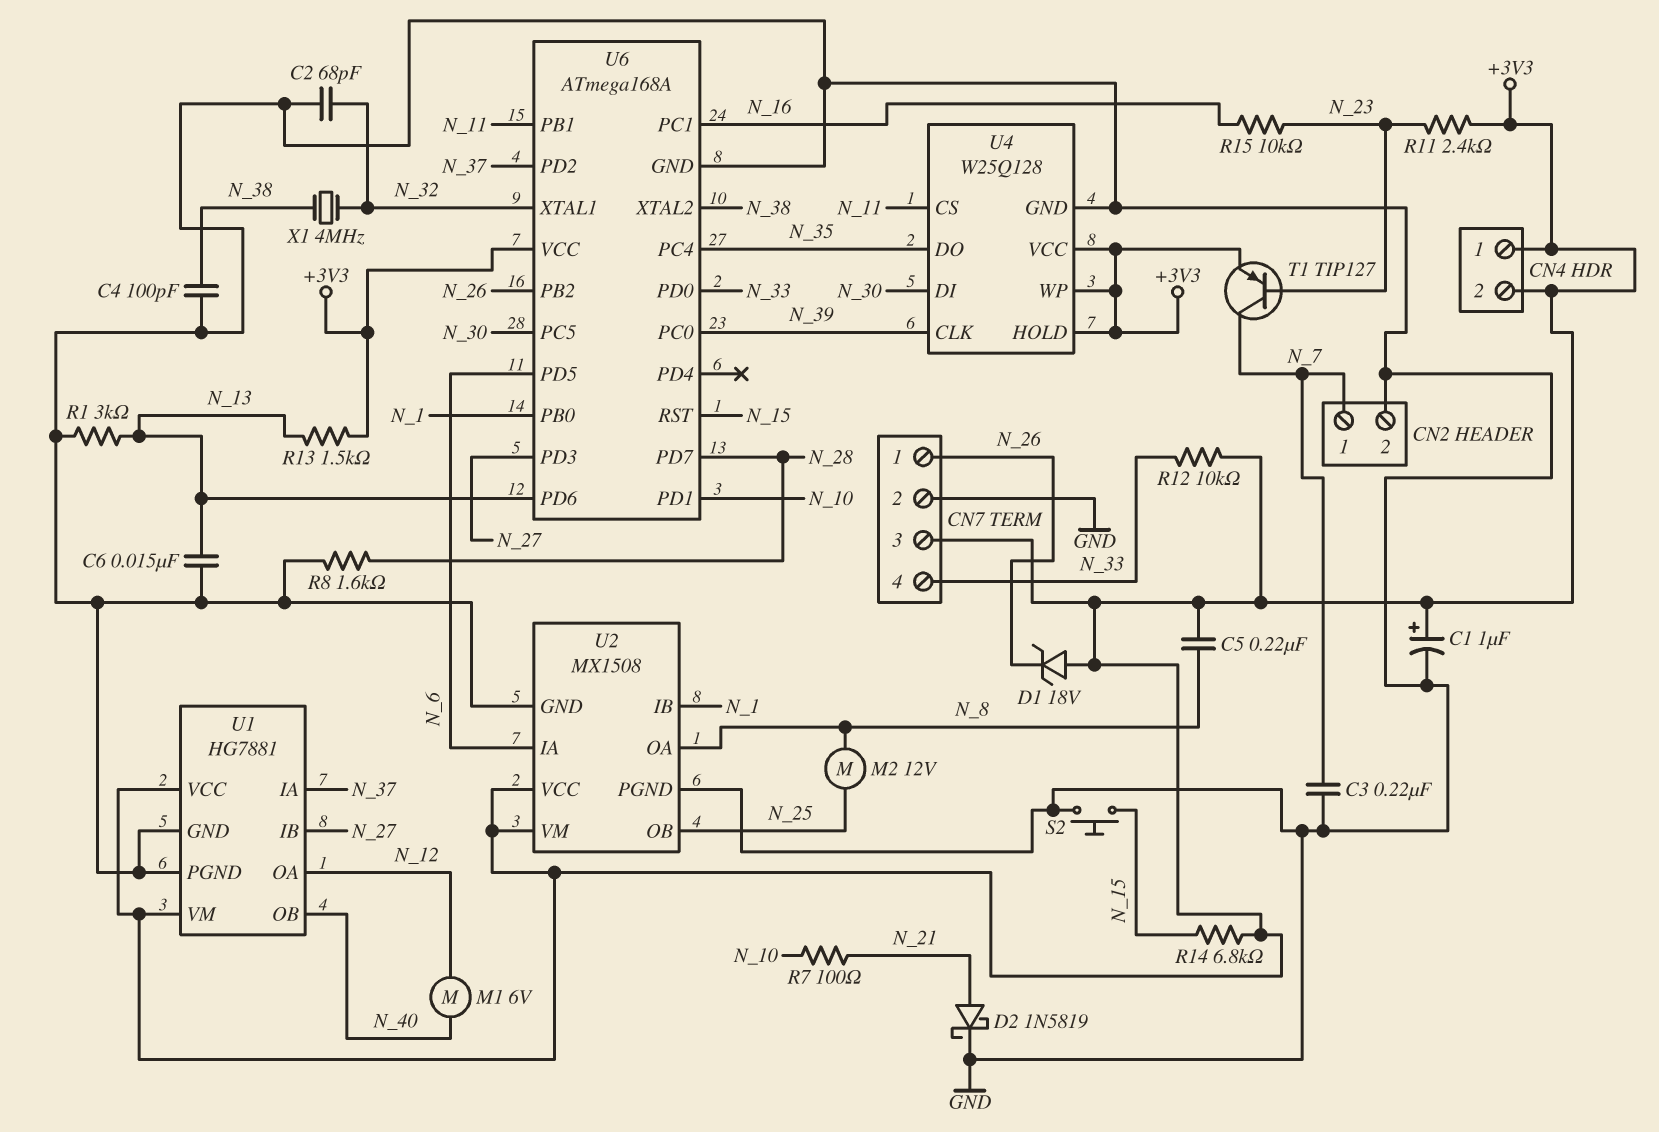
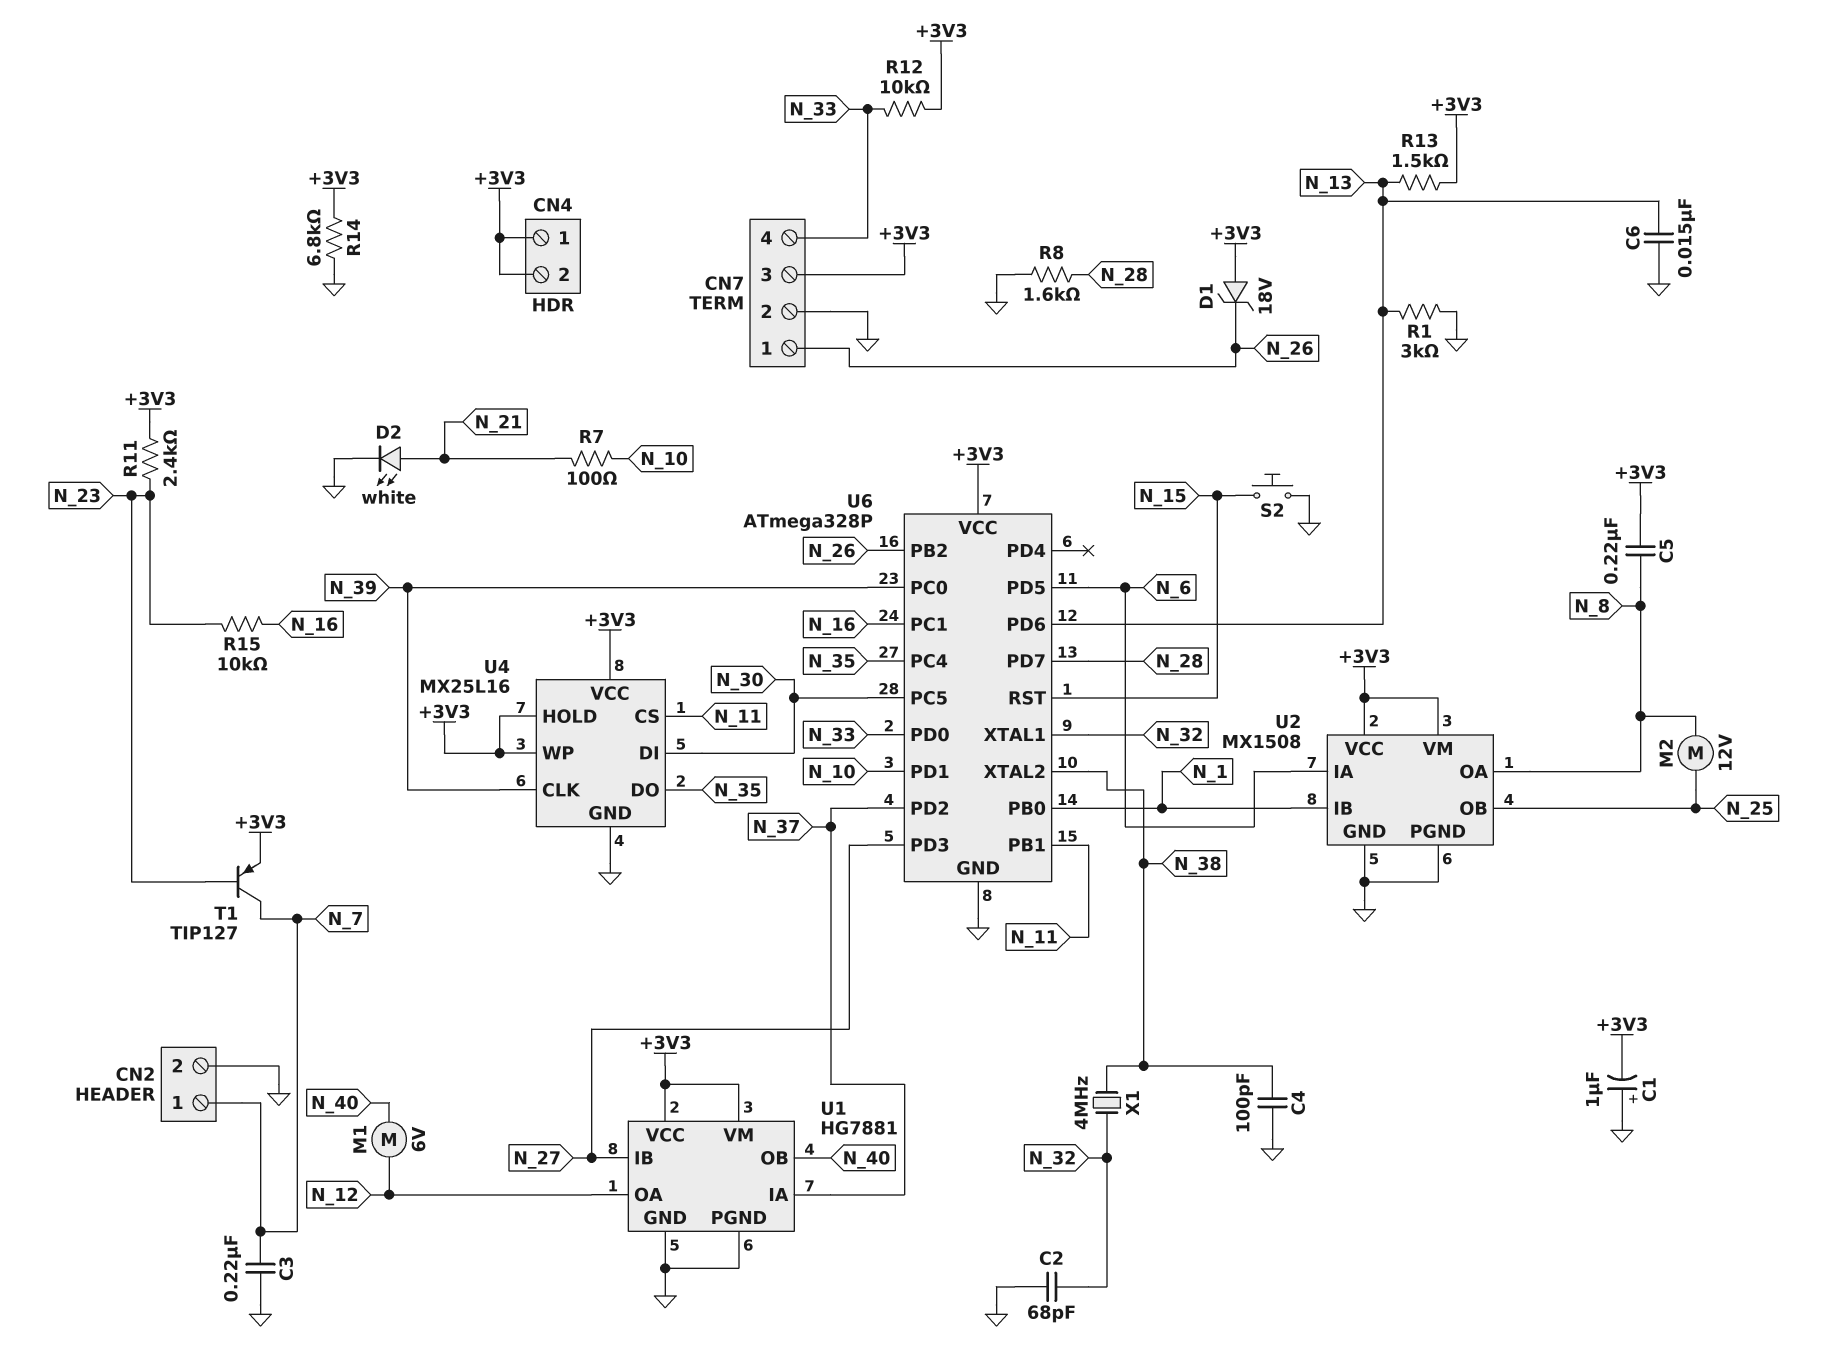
C1: 1uF (plus +3V3, minus GND) -> 1uF (plus GND, minus +3V3)
D2: schottky 1N5819 (A N_21, K GND) -> LED white (A N_21, K GND)
R14: 6.8k (+3V3, N_15) -> 6.8k (+3V3, GND)
U4: W25Q128 -> MX25L16
U6: ATmega168A -> ATmega328P

